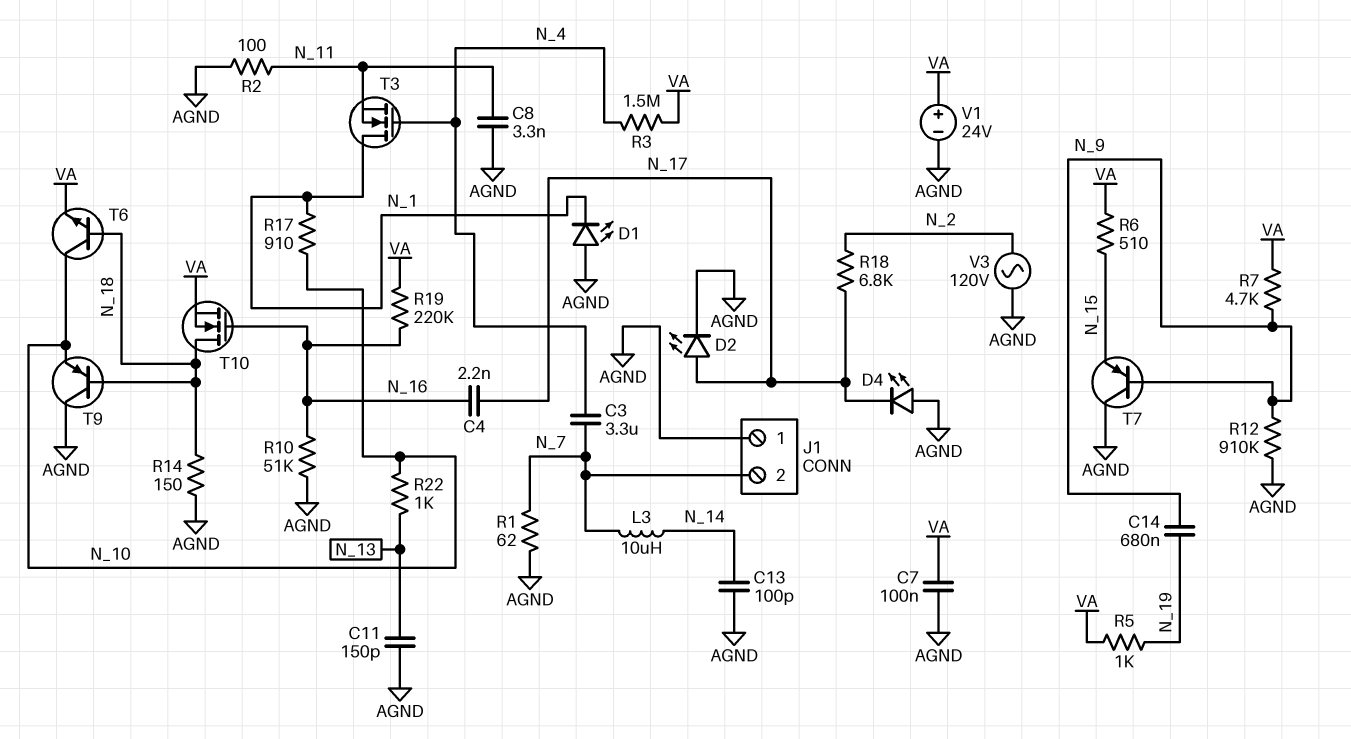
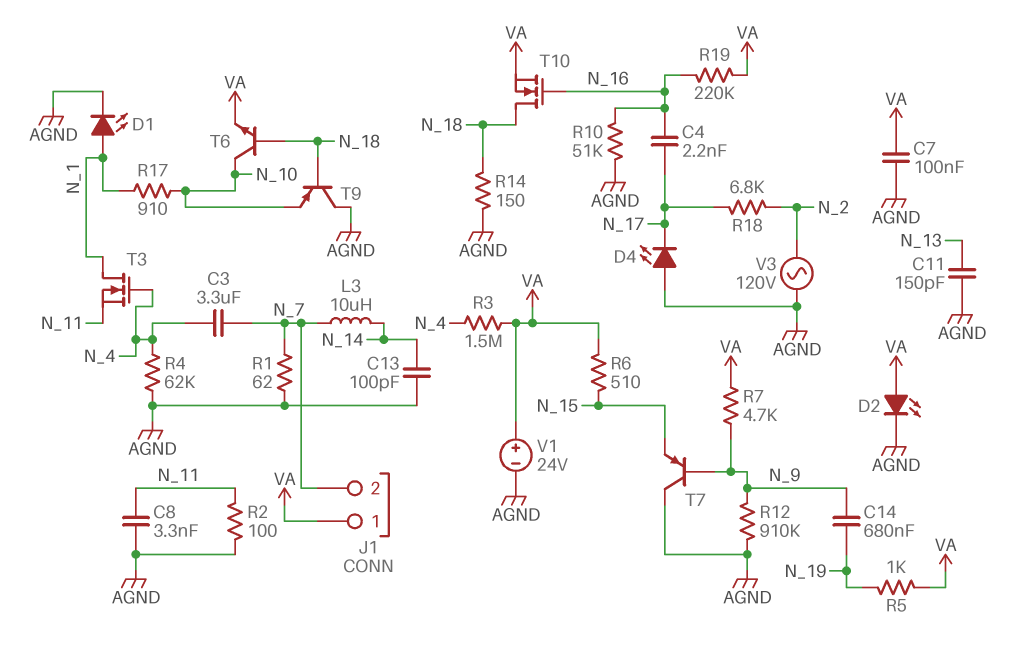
D1: LED (A AGND, K N_1) -> LED (A N_1, K AGND)
D2: LED (A N_17, K AGND) -> LED (A VA, K AGND)
J1 pin 1: AGND -> VA
R4: none -> 62k (AGND, N_4)
R22: 1k (N_10, N_13) -> none

